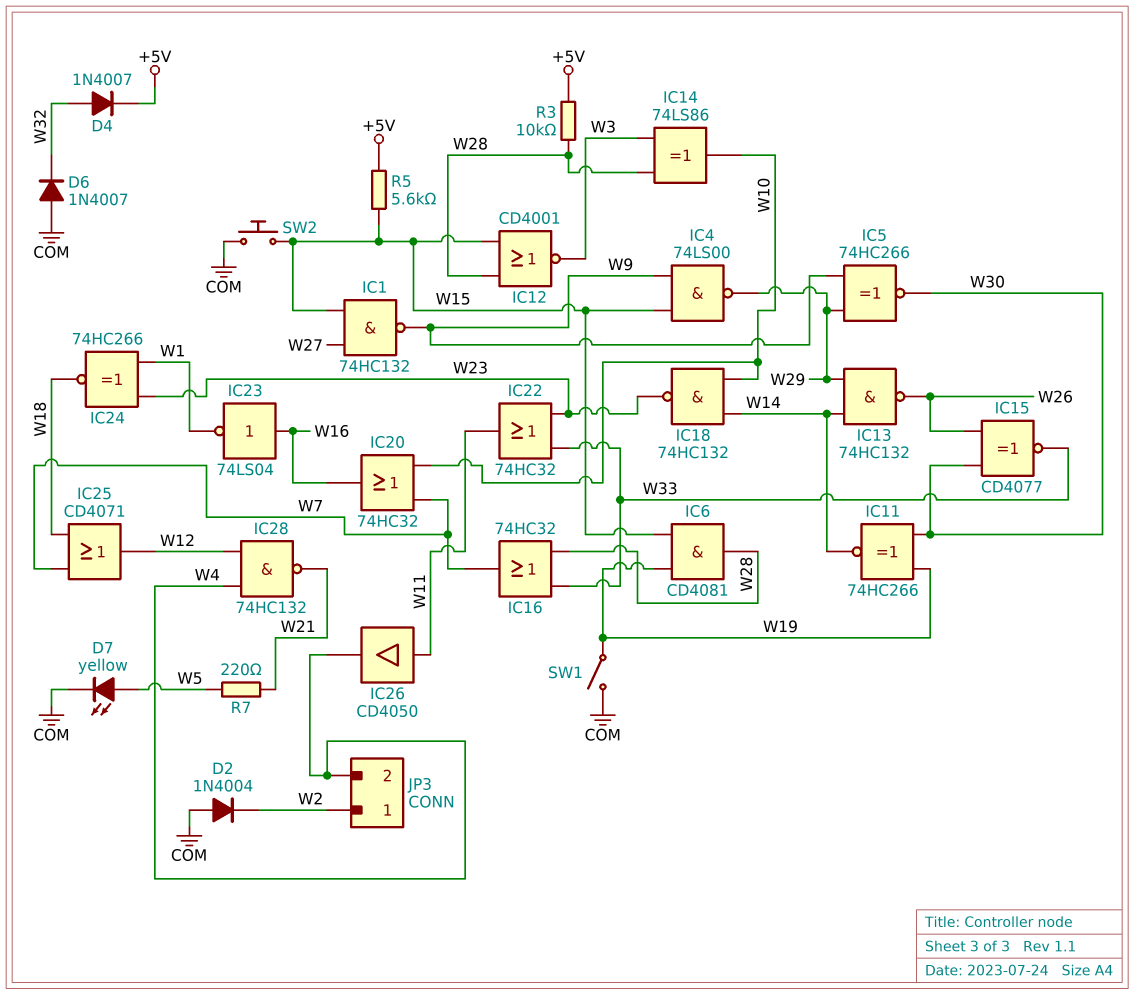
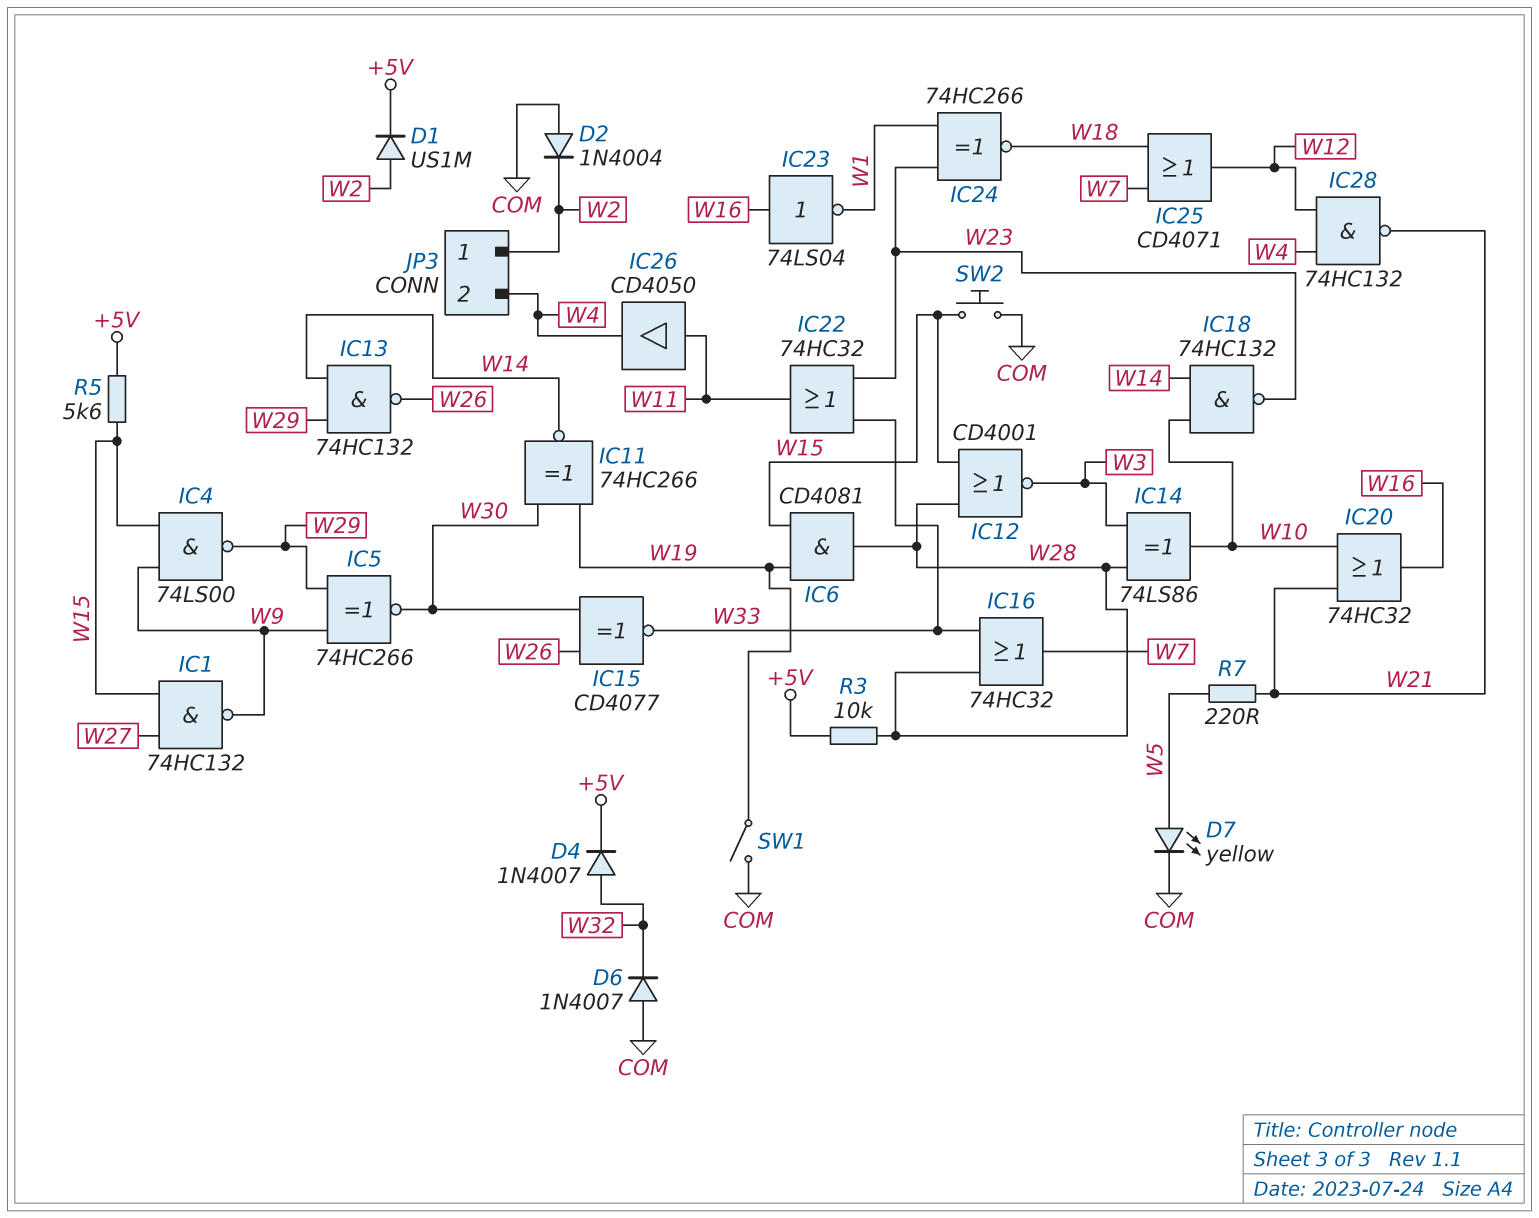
D1: none -> diode US1M (A W2, K +5V)
IC20: OR 74HC32 (in W7, in W10, out W16) -> OR 74HC32 (in W10, in W21, out W16)

